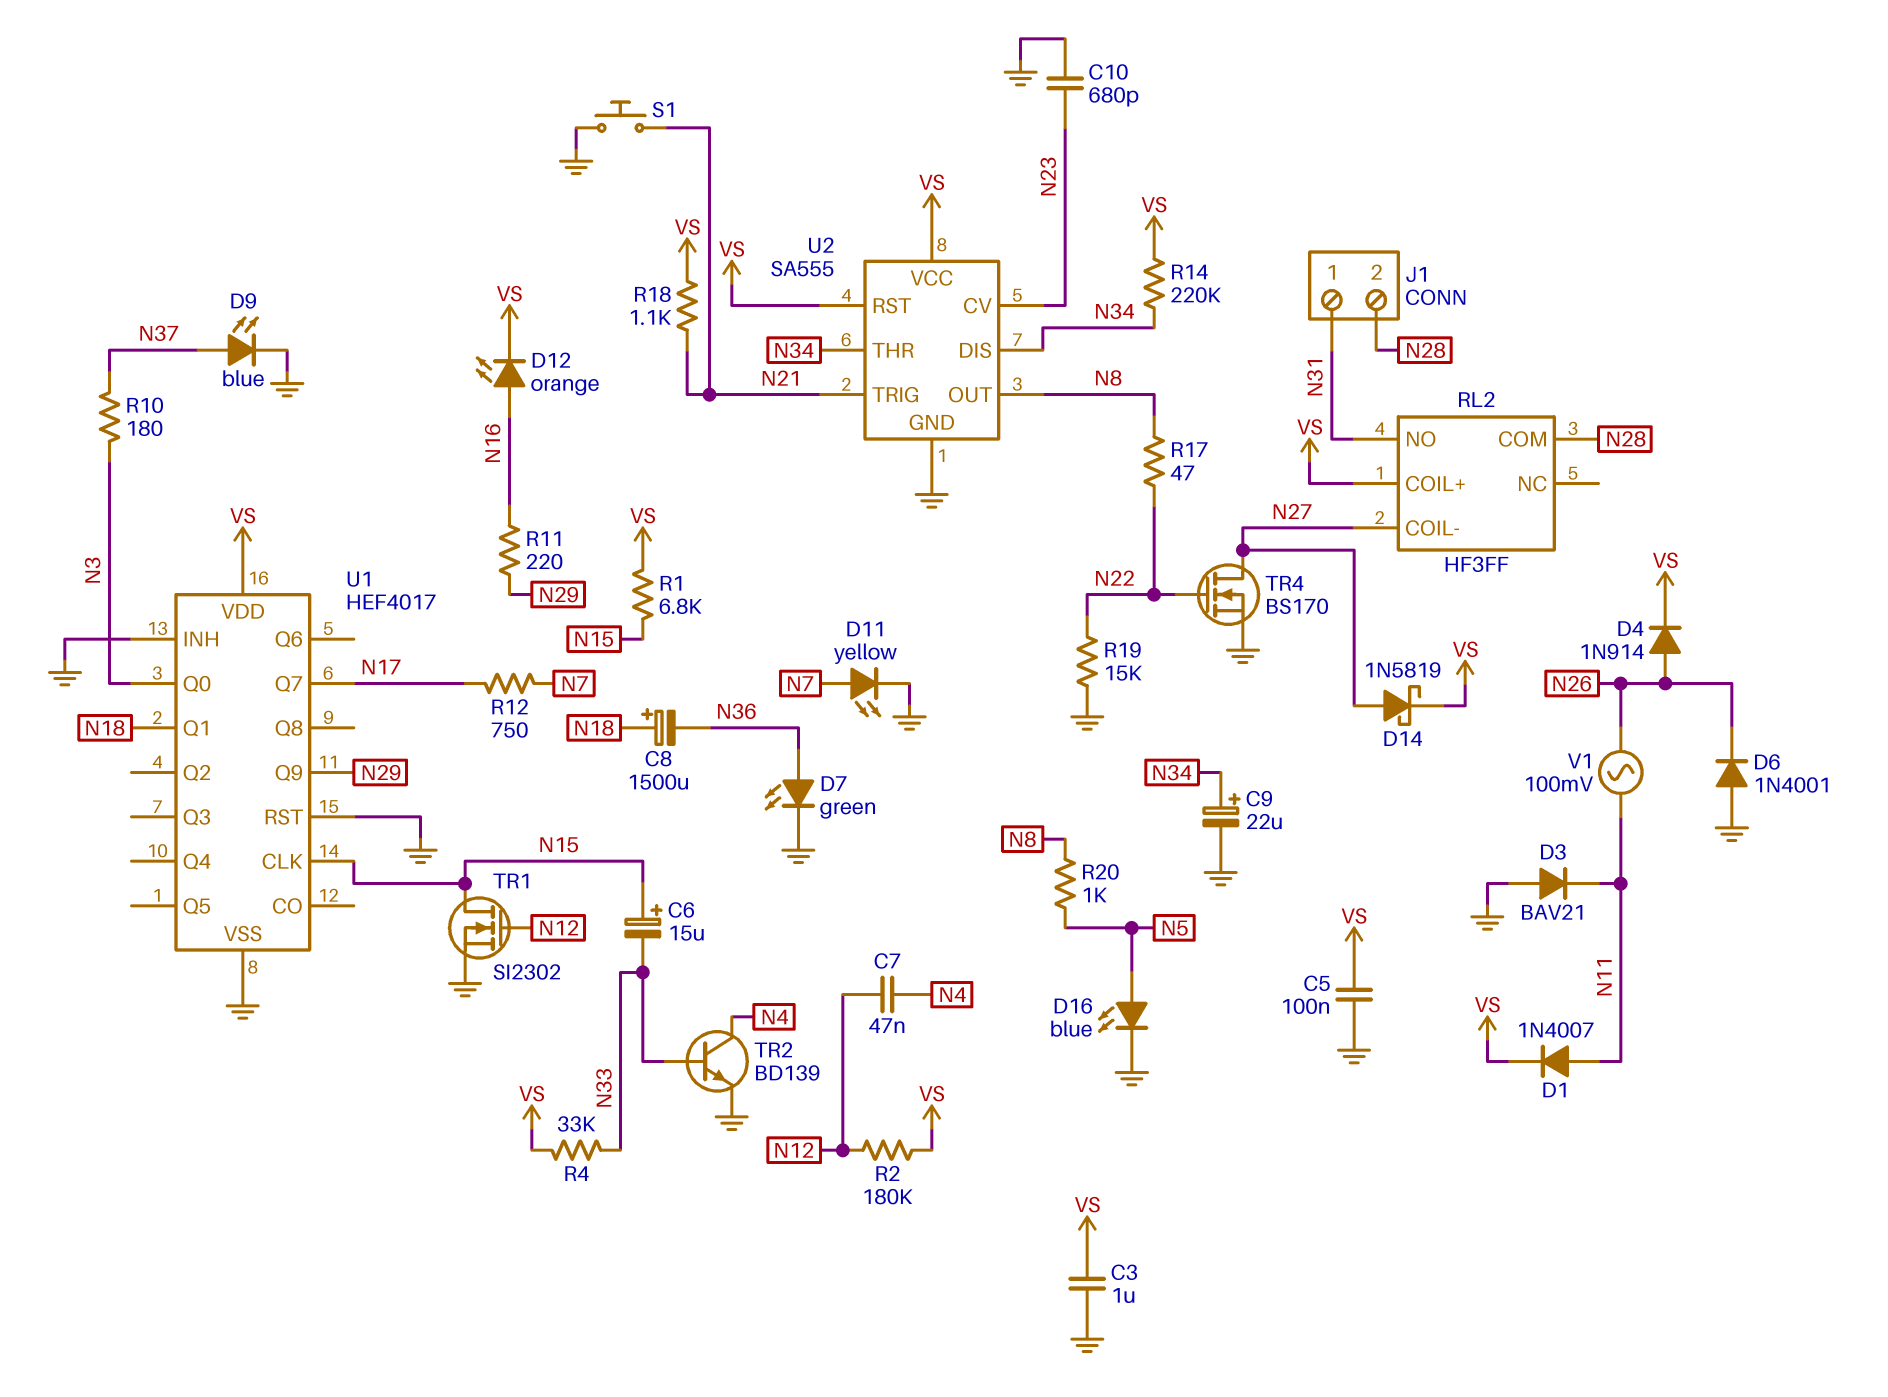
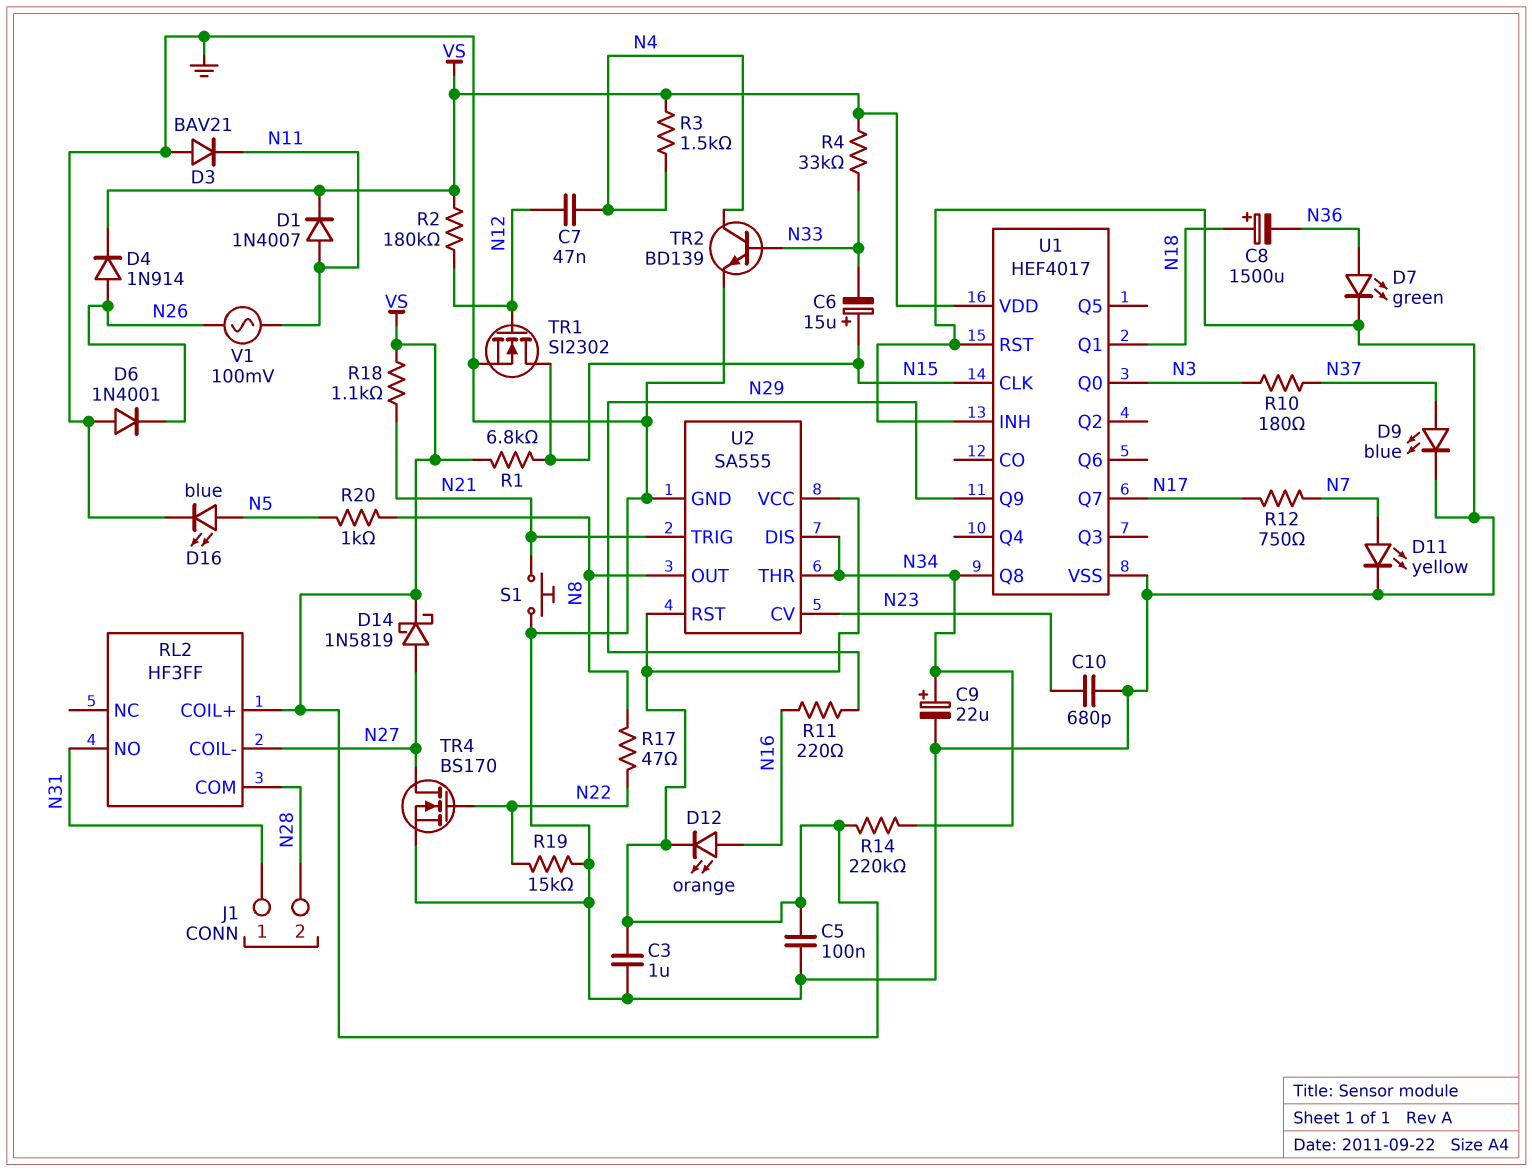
R3: none -> 1.5k (N4, VS)
U1 pin Q8: none -> N34

